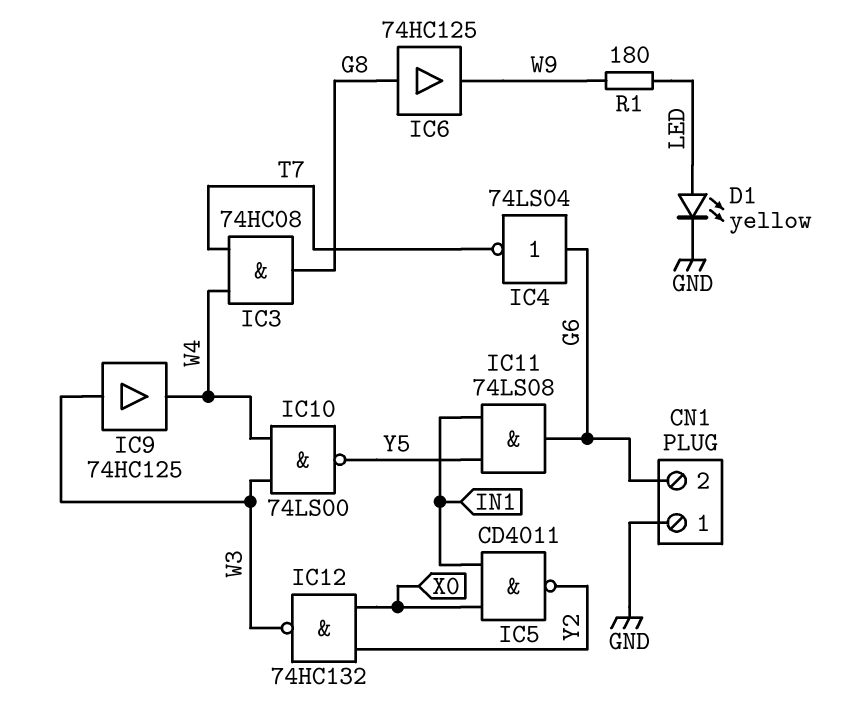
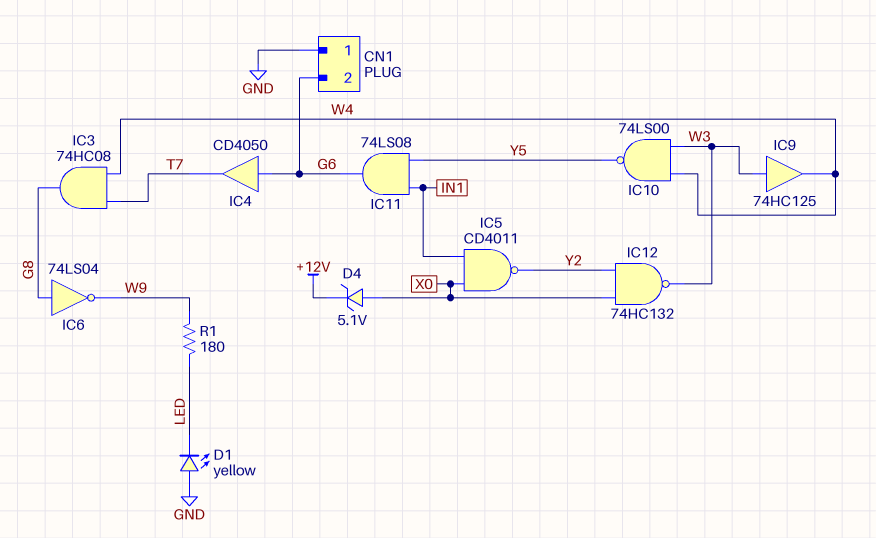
D1: LED yellow (A LED, K GND) -> LED yellow (A GND, K LED)
D4: none -> zener 5.1V (A X0, K +12V)
IC4: NOT 74LS04 (in G6, out T7) -> buffer CD4050 (in G6, out T7)
IC6: buffer 74HC125 (in G8, out W9) -> NOT 74LS04 (in G8, out W9)

